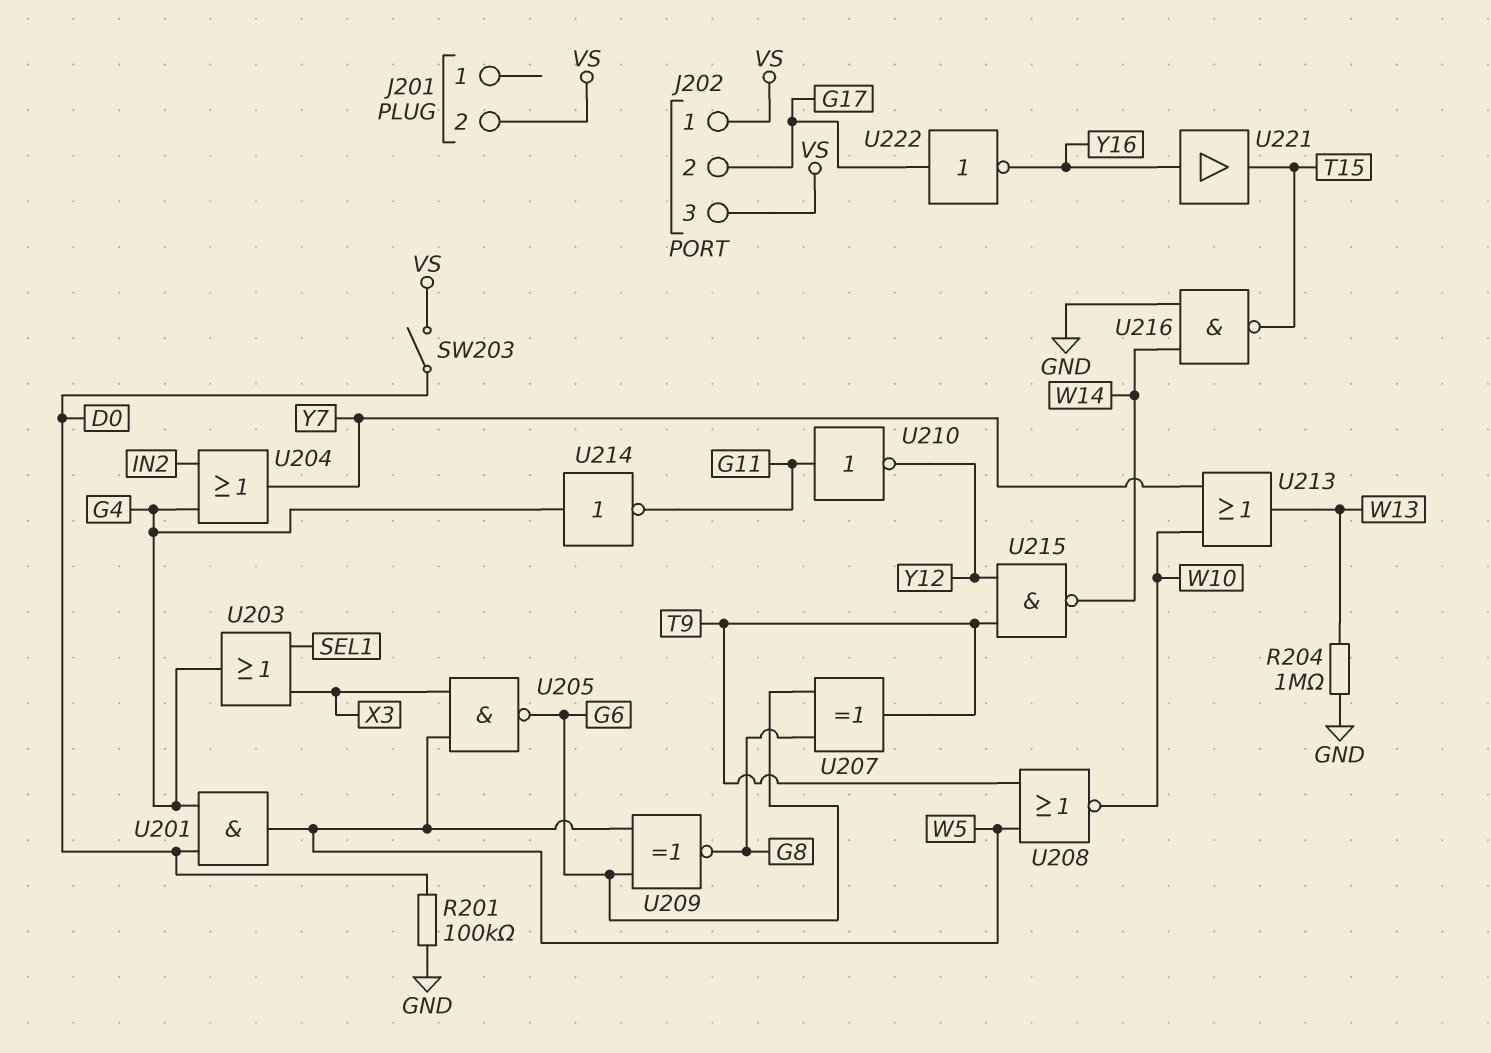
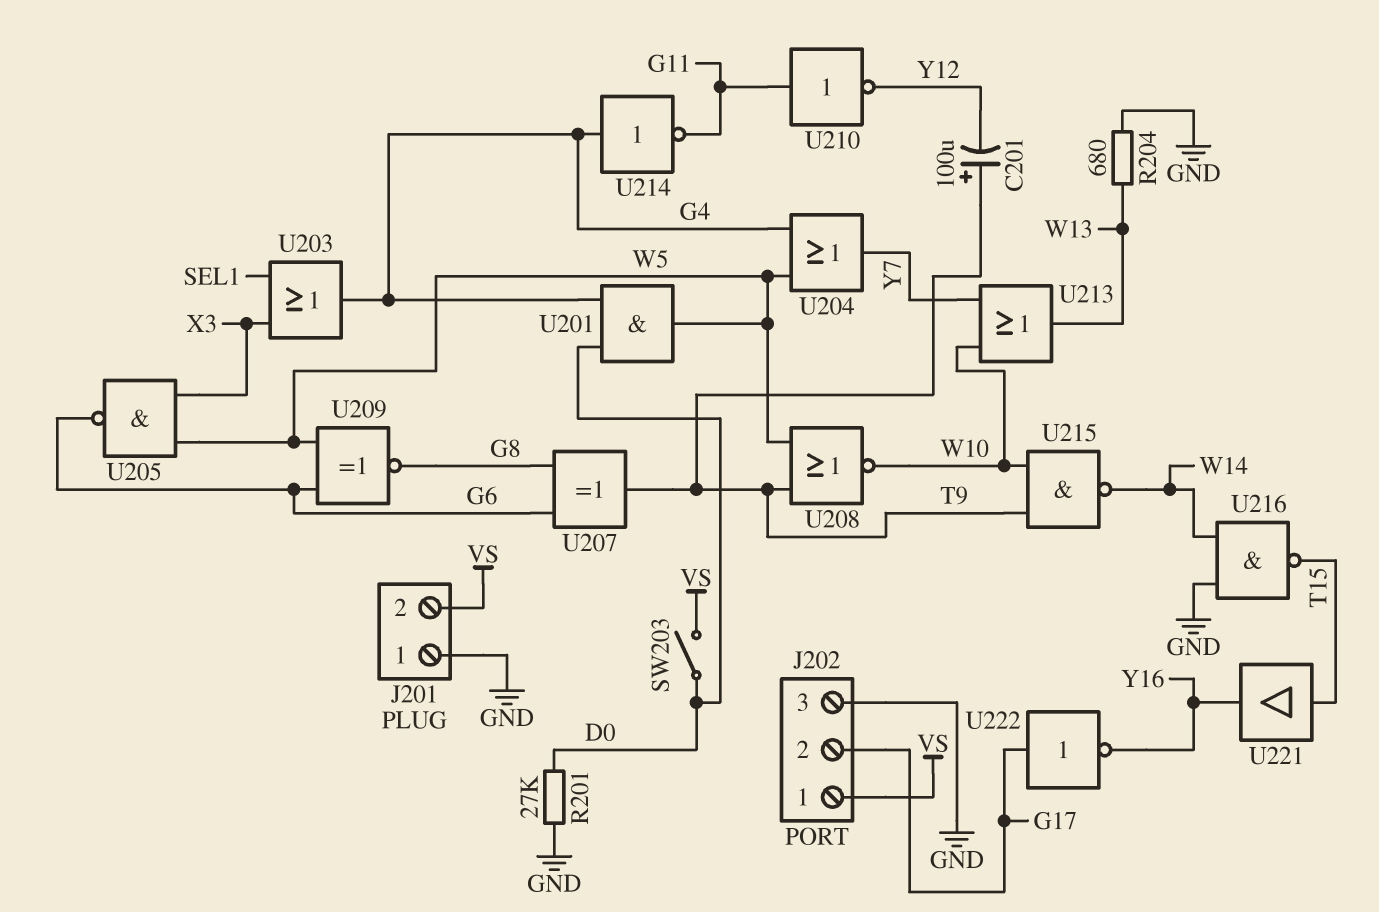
C201: none -> 100uF (plus T9, minus Y12)
J201 pin 1: none -> GND
J202 pin 3: VS -> GND
R201: 100k (D0, GND) -> 27k (D0, GND)
R204: 1M (GND, W13) -> 680 (GND, W13)
U204: OR (in G4, in IN2, out Y7) -> OR (in G4, in W5, out Y7)
U215: NAND (in T9, in Y12, out W14) -> NAND (in T9, in W10, out W14)
U221: buffer (in Y16, out T15) -> buffer (in T15, out Y16)

